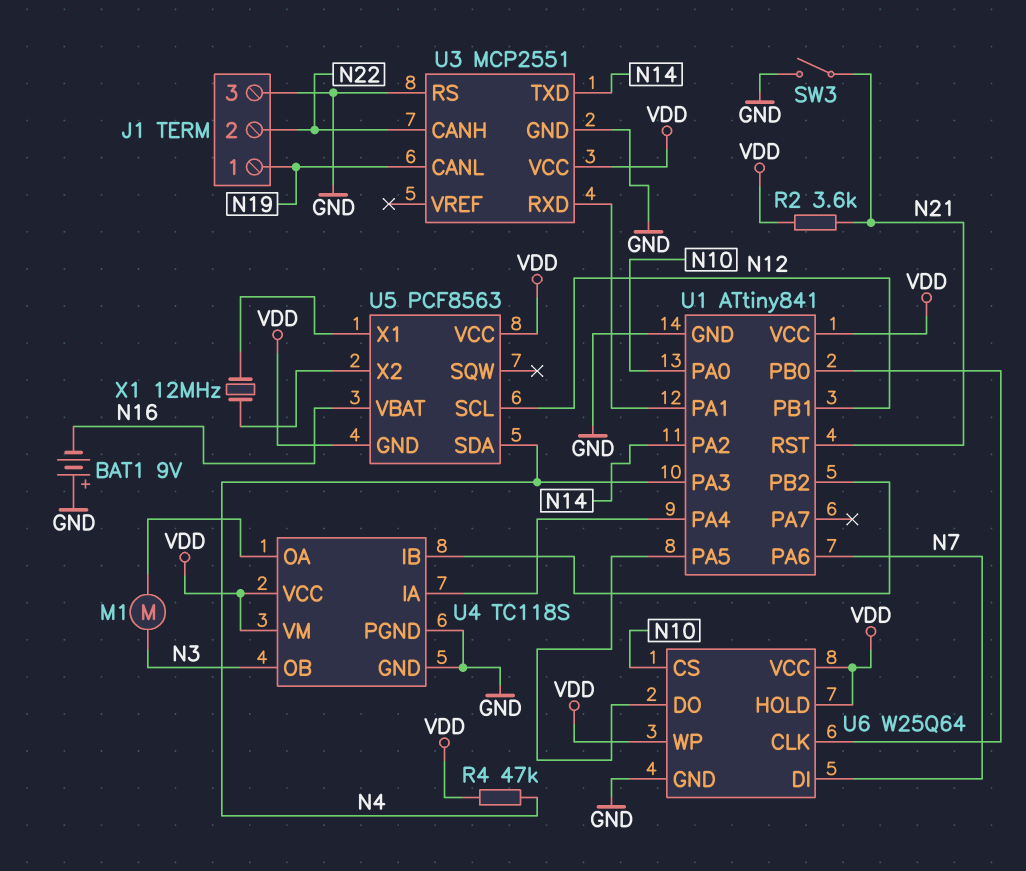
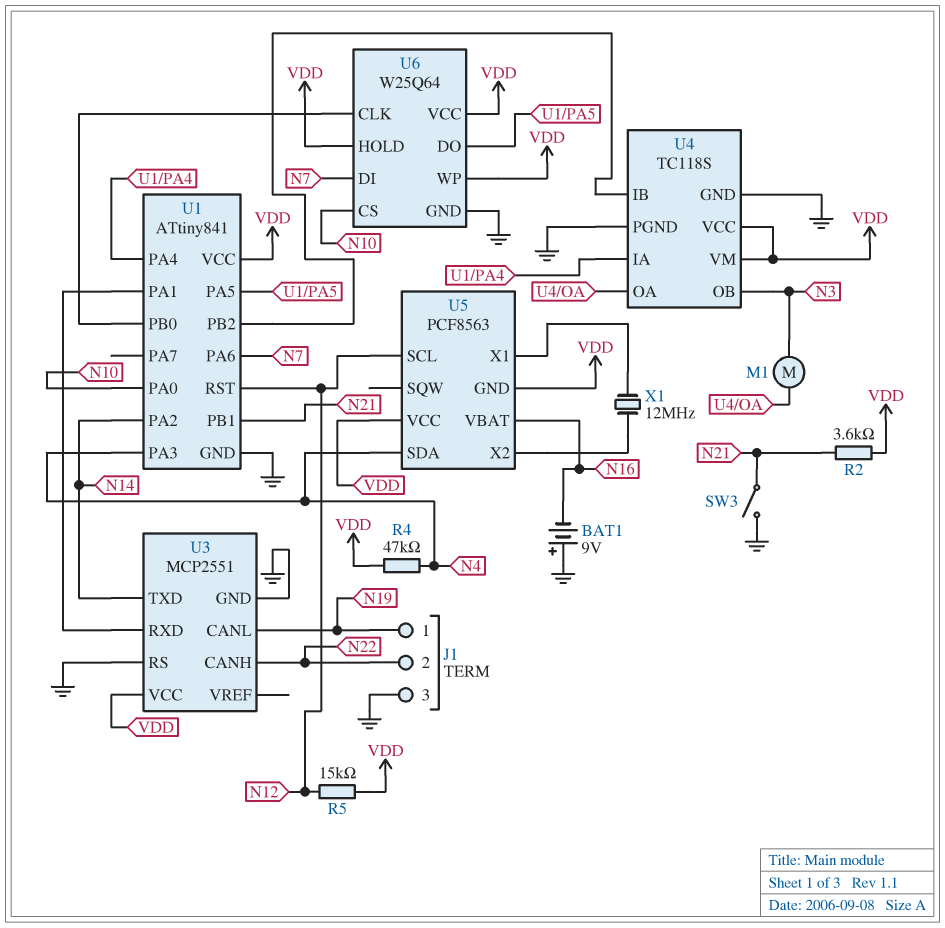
R5: none -> 15k (N12, VDD)
U1 pin PB1: N12 -> N21
U1 pin RST: N21 -> N12

